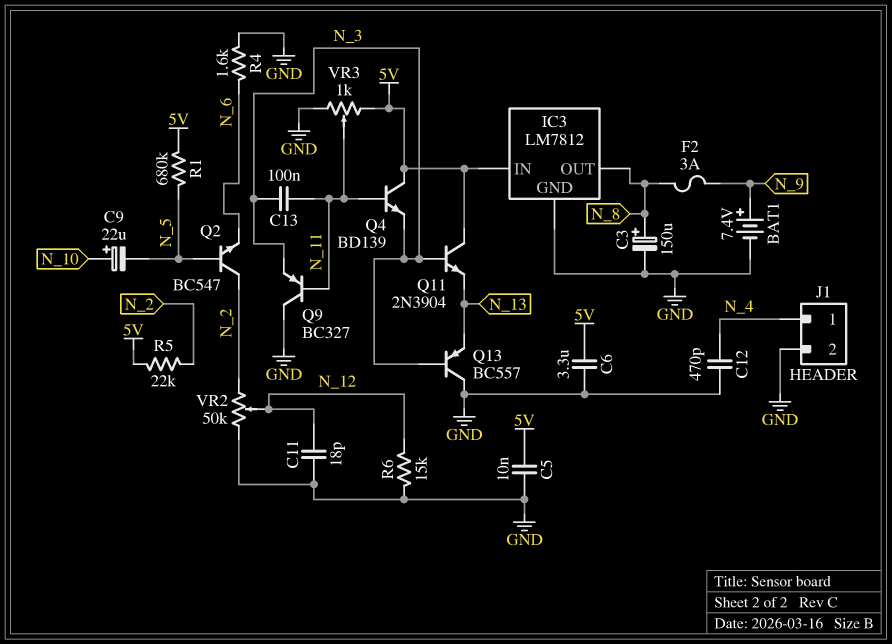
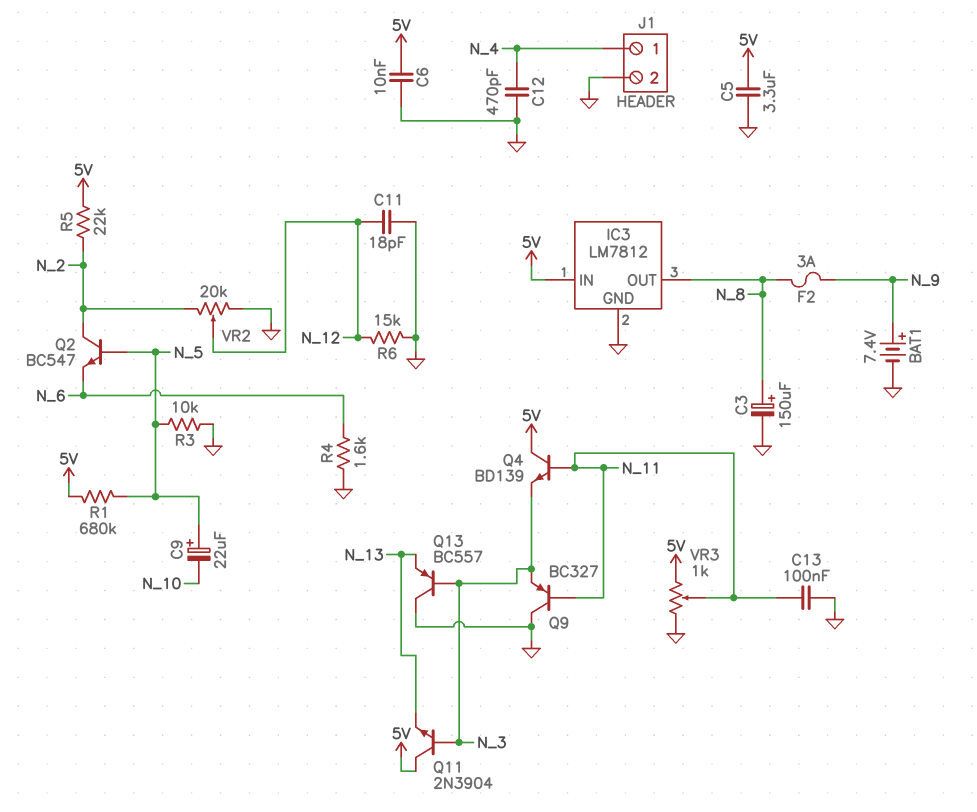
C5: 10nF (5V, GND) -> 3.3uF (5V, GND)
C6: 3.3uF (5V, GND) -> 10nF (5V, GND)
C9: 22uF (plus N_10, minus N_5) -> 22uF (plus N_5, minus N_10)
C13: 100nF (N_3, N_11) -> 100nF (GND, N_11)
R3: none -> 10k (GND, N_5)
VR2: 50k (GND, N_2, wiper N_12) -> 20k (GND, N_2, wiper N_12)

